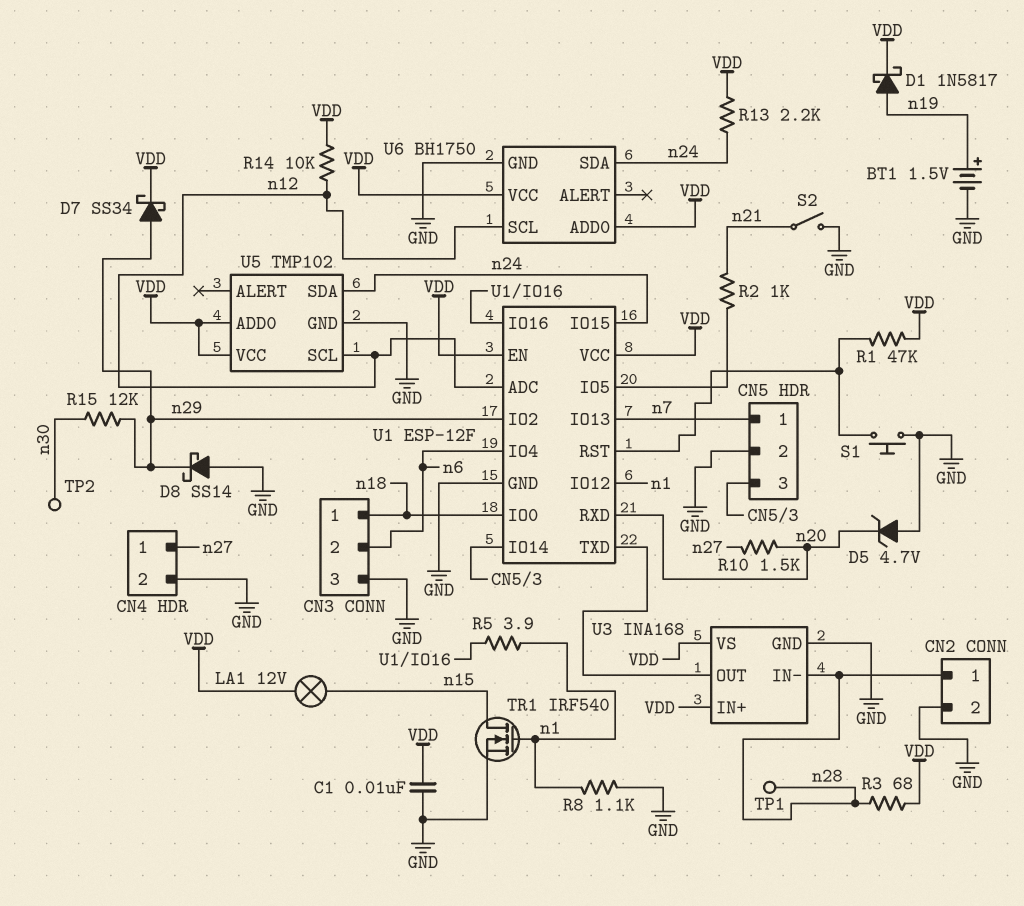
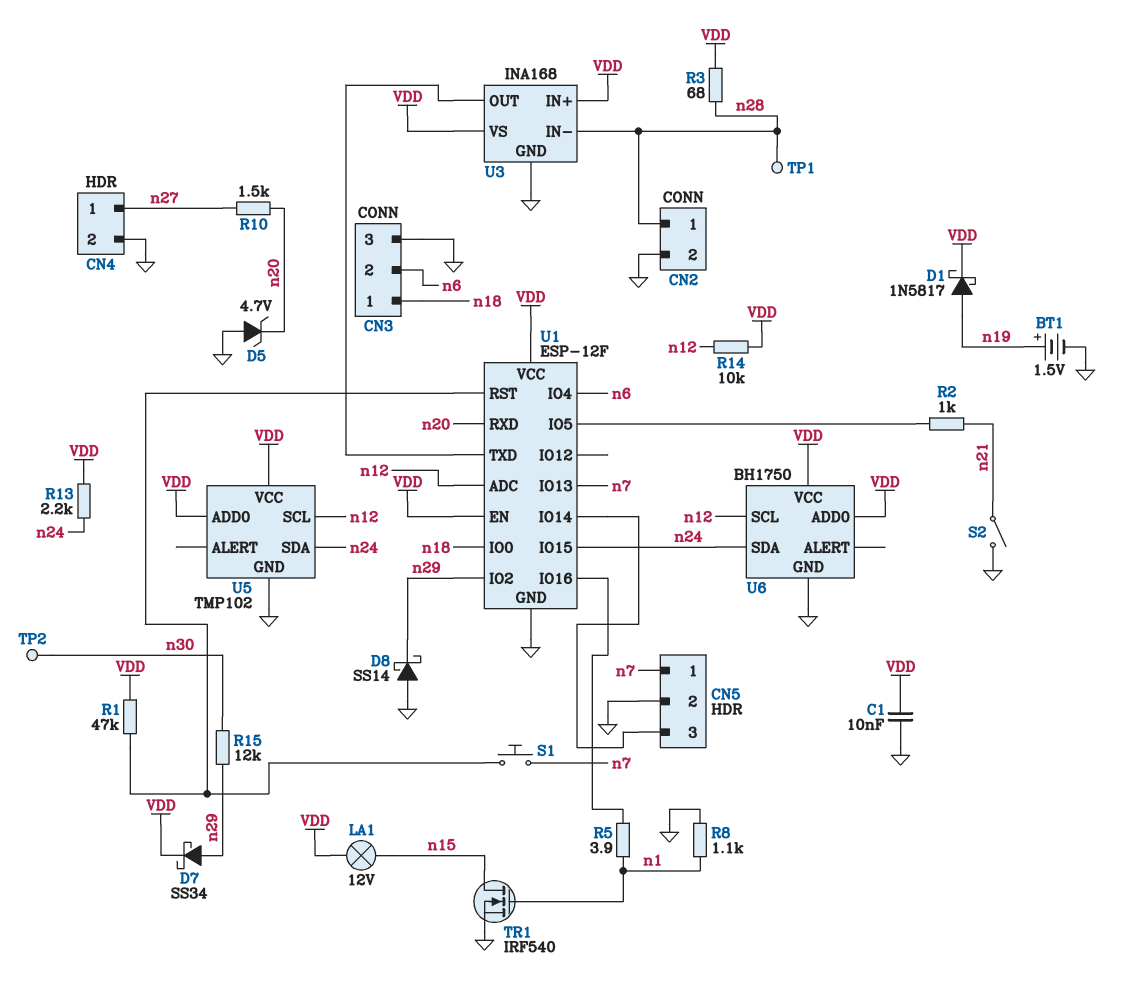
S1: button (GND, U1/RST) -> button (U1/RST, n7)
U1 pin IO12: n1 -> none

